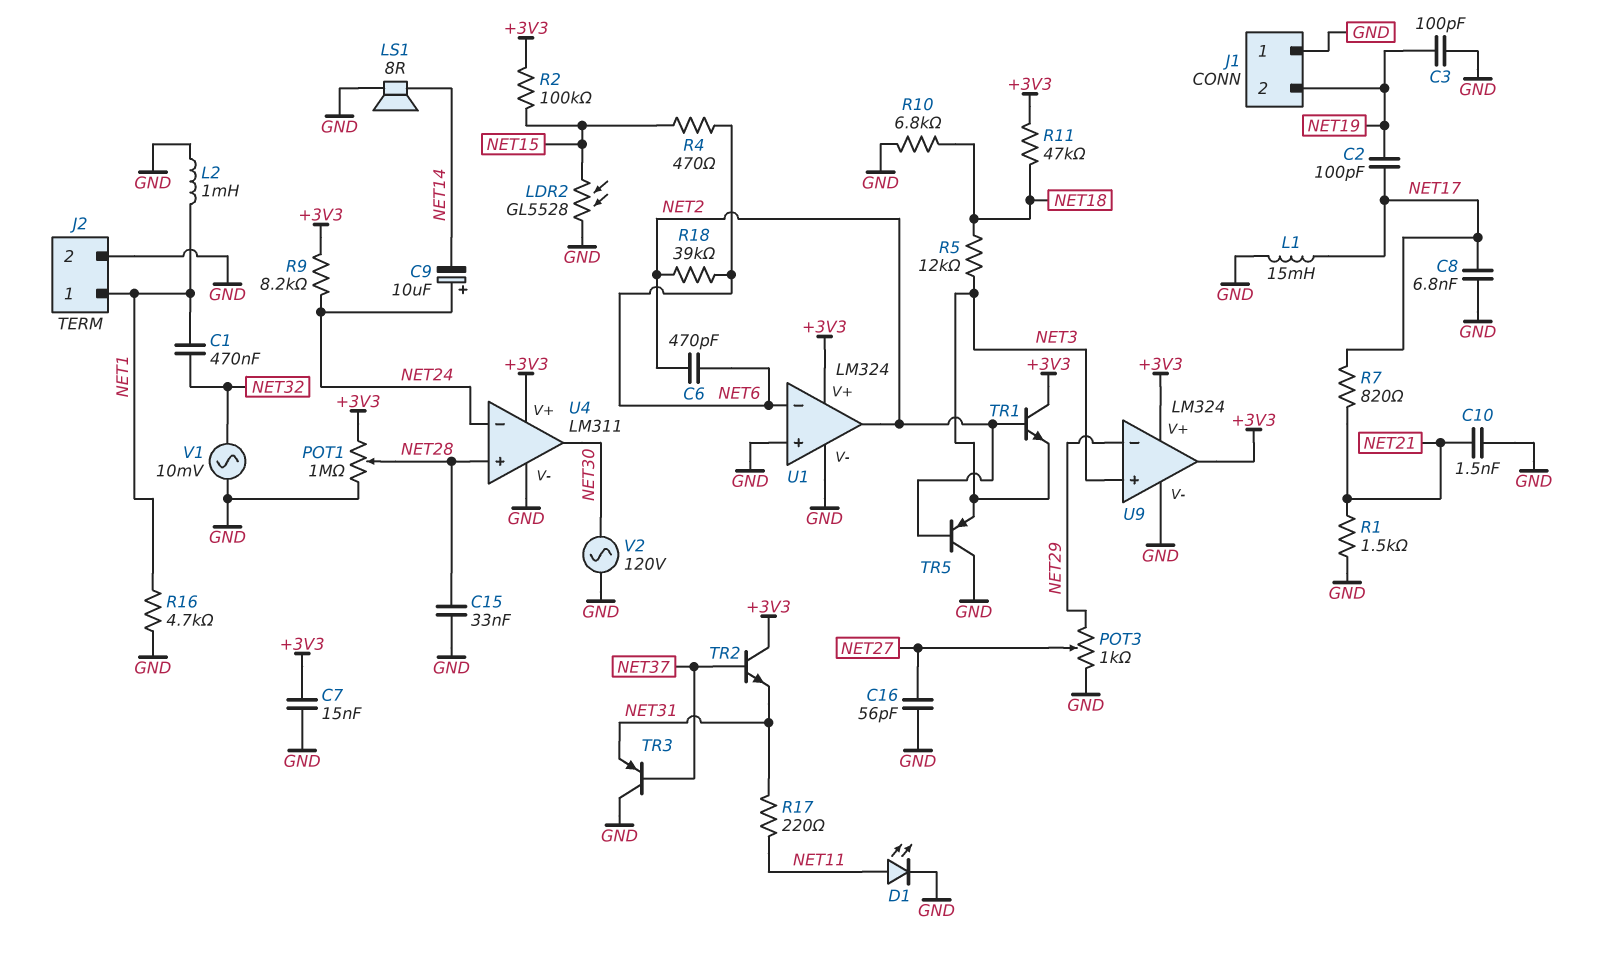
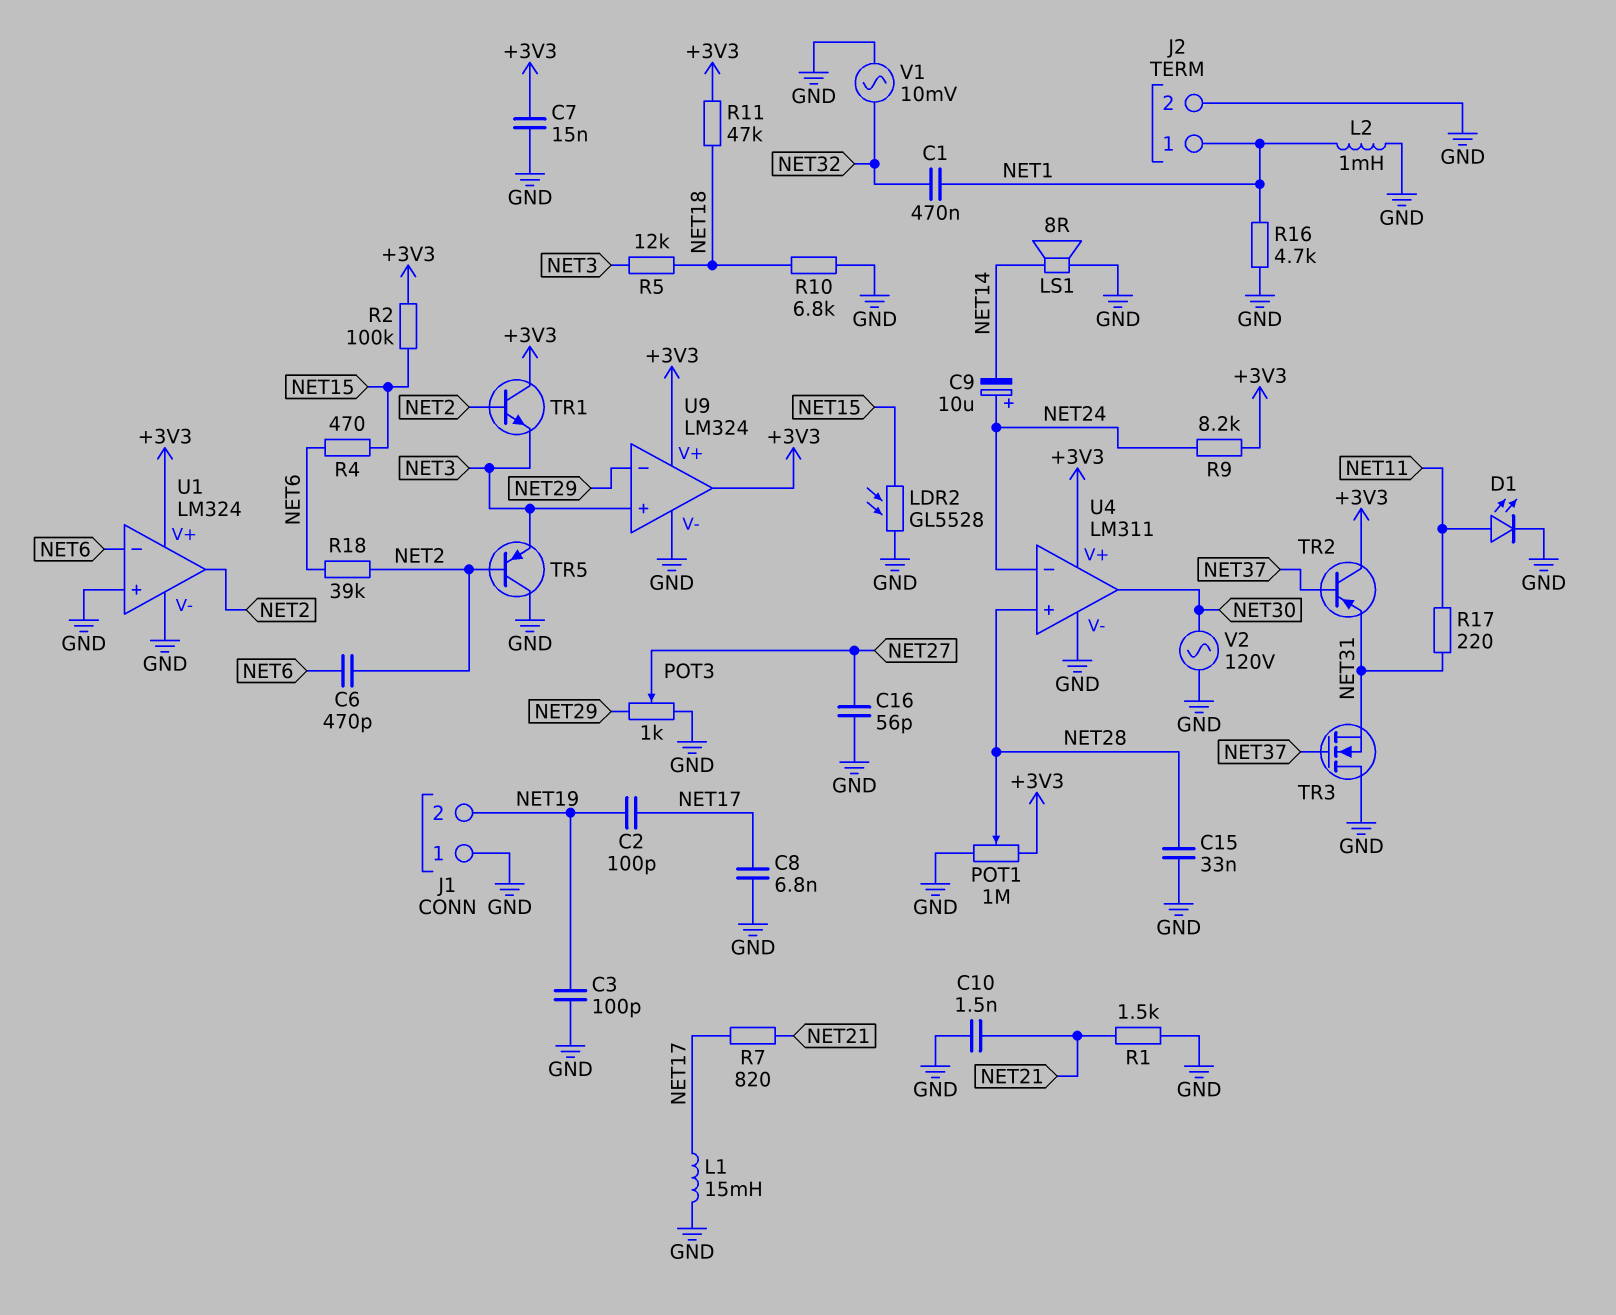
TR2: NPN (B NET37, C +3V3, E NET31) -> PNP (B NET37, C +3V3, E NET31)
TR3: PNP (B NET37, C GND, E NET31) -> NMOS (G NET37, D GND, S NET31)

